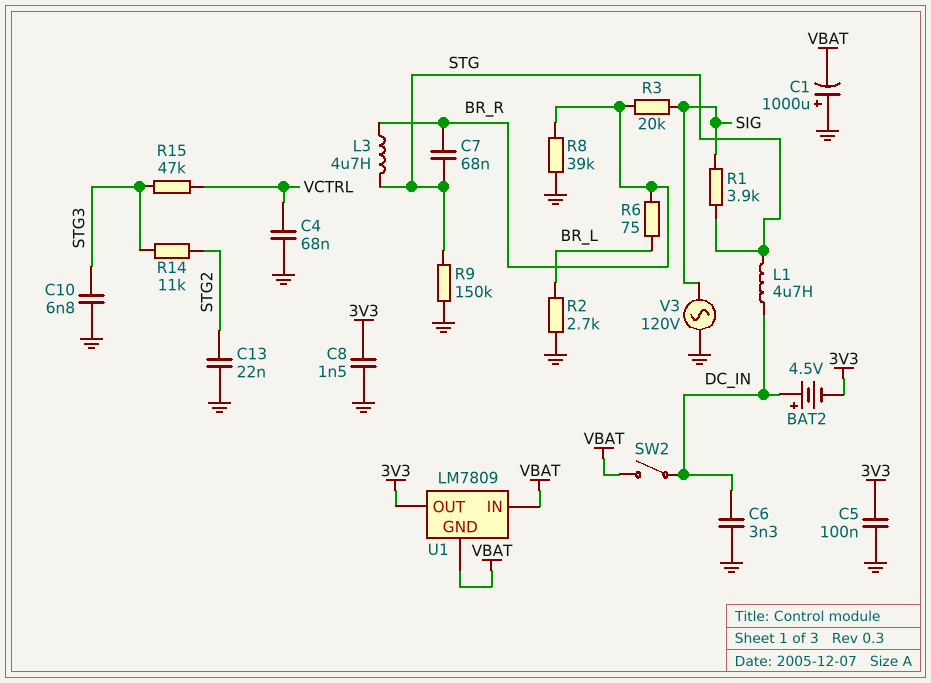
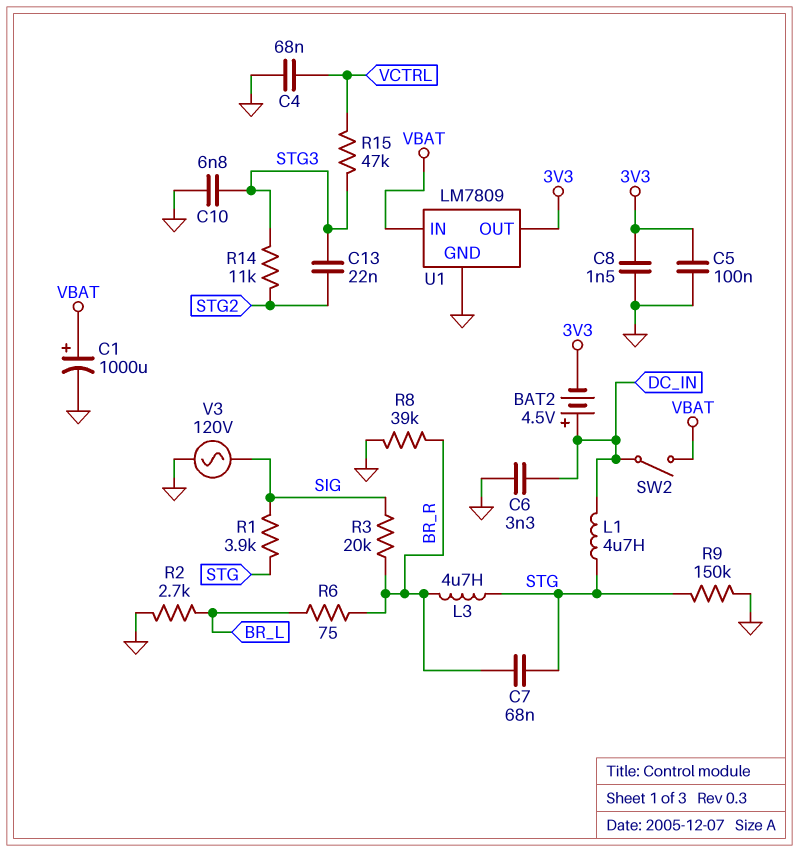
C1: 1000uF (plus GND, minus VBAT) -> 1000uF (plus VBAT, minus GND)
C13: 22nF (GND, STG2) -> 22nF (STG2, STG3)
U1 pin GND: VBAT -> GND

